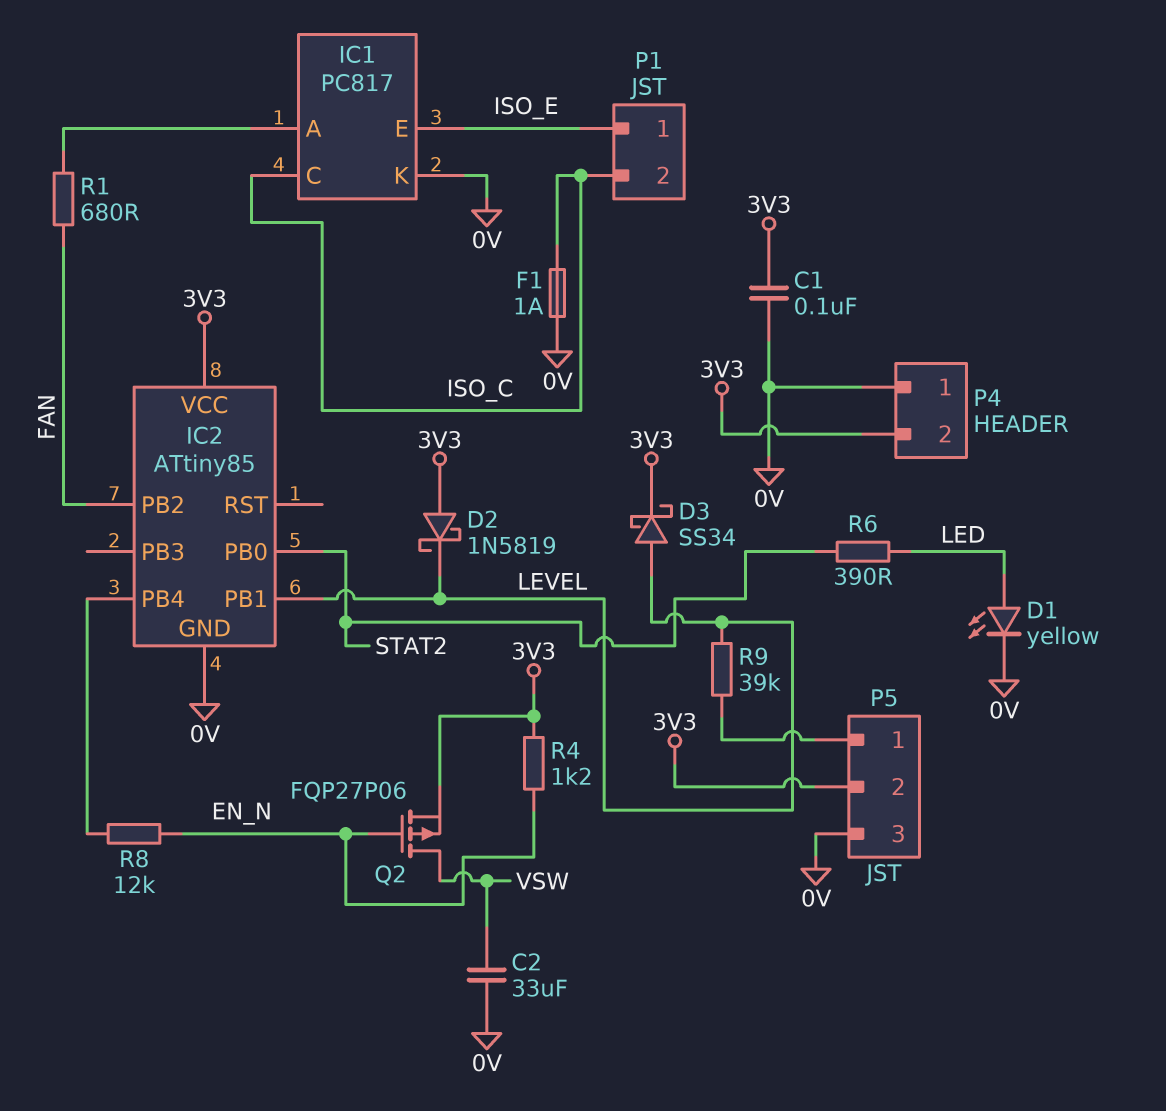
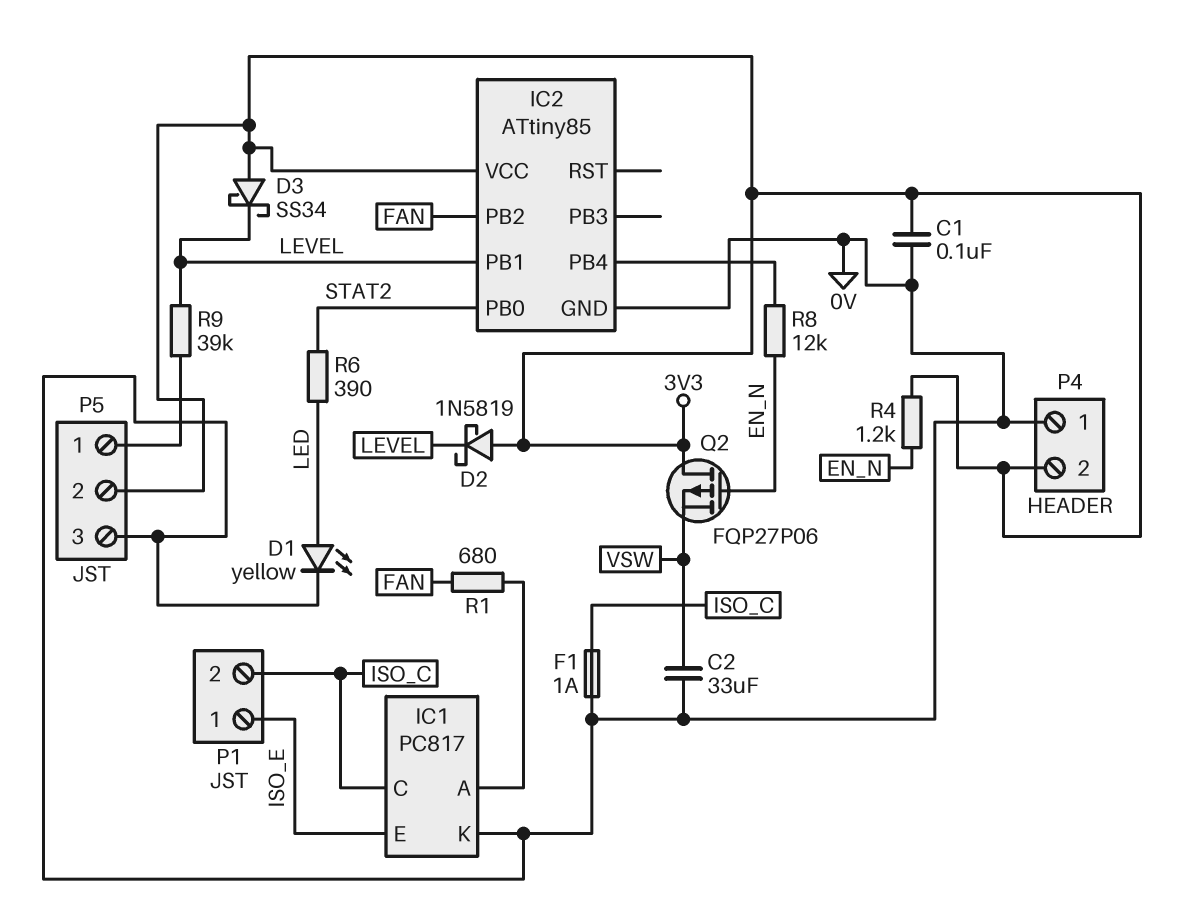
D3: schottky SS34 (A LEVEL, K 3V3) -> schottky SS34 (A 3V3, K LEVEL)
Q2: PMOS FQP27P06 (G EN_N, D VSW, S 3V3) -> PMOS FQP27P06 (G EN_N, D 3V3, S VSW)

